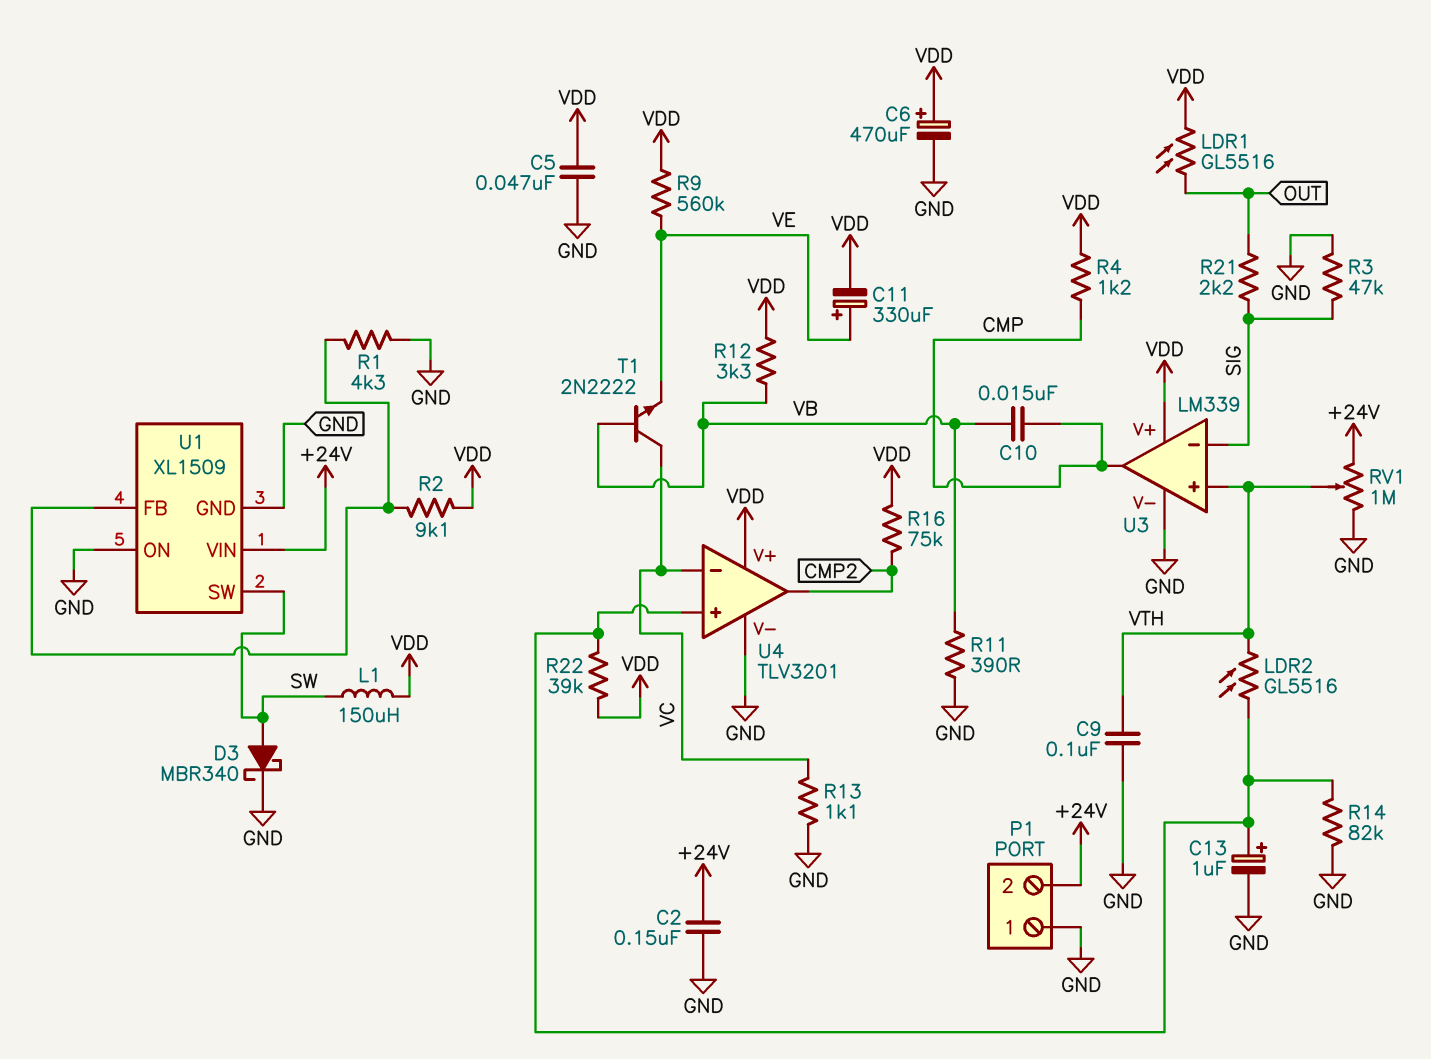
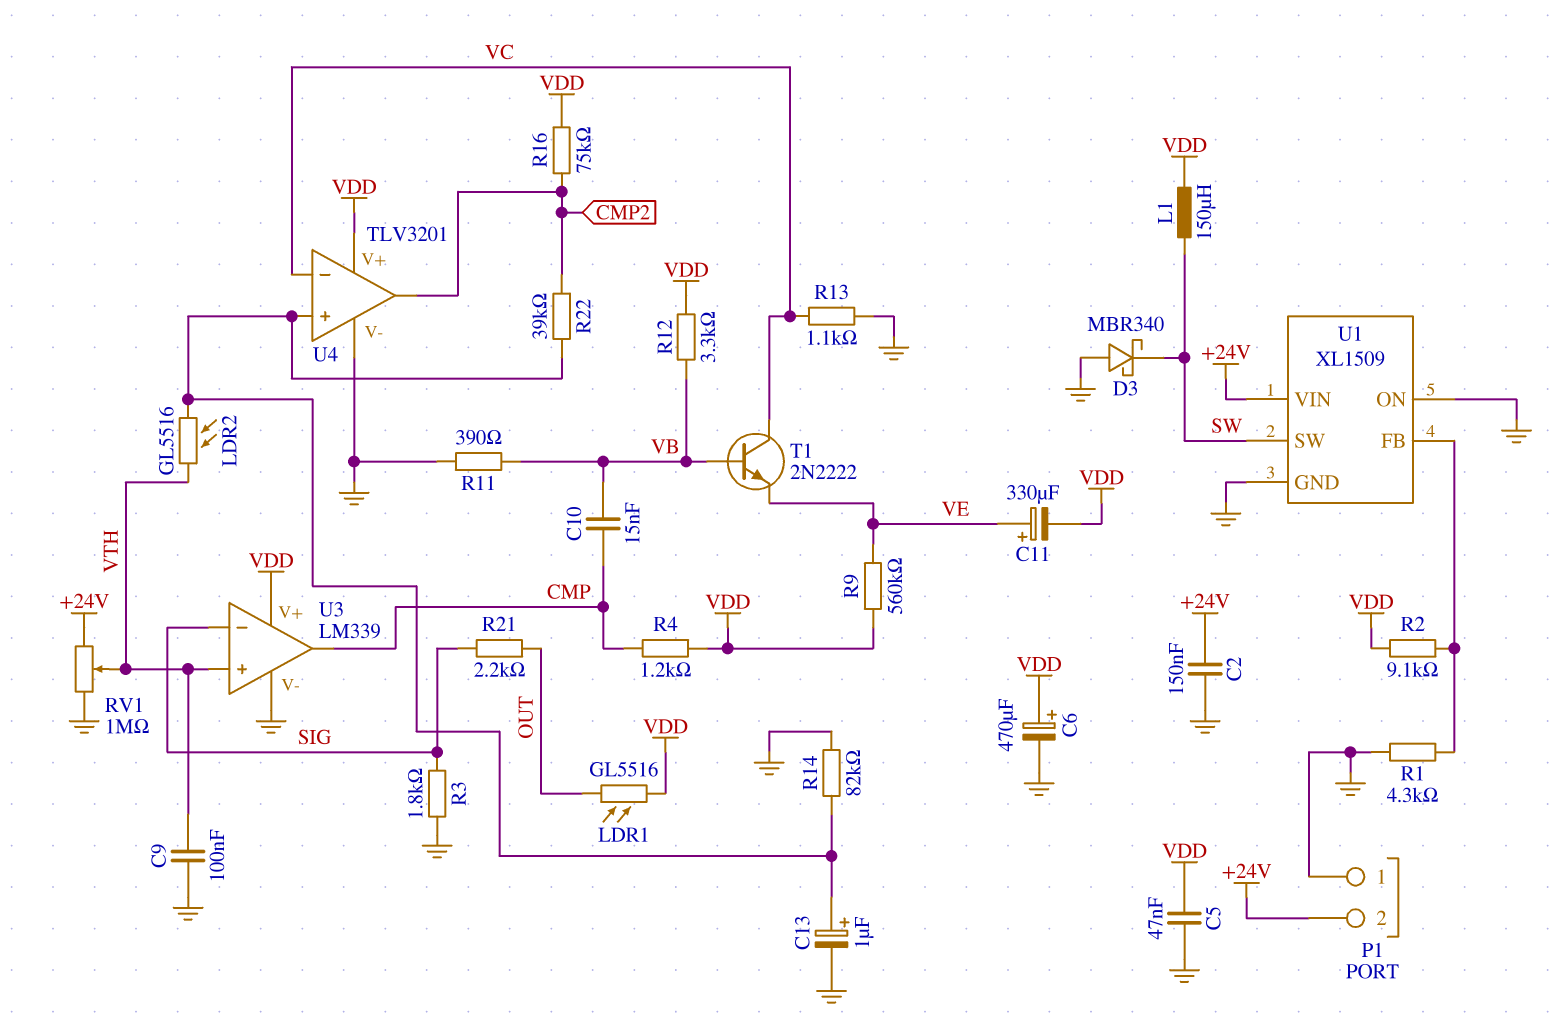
D3: schottky MBR340 (A SW, K GND) -> schottky MBR340 (A GND, K SW)
R3: 47k (GND, SIG) -> 1.8k (GND, SIG)
R22: 39k (U4/in+, VDD) -> 39k (CMP2, U4/in+)

